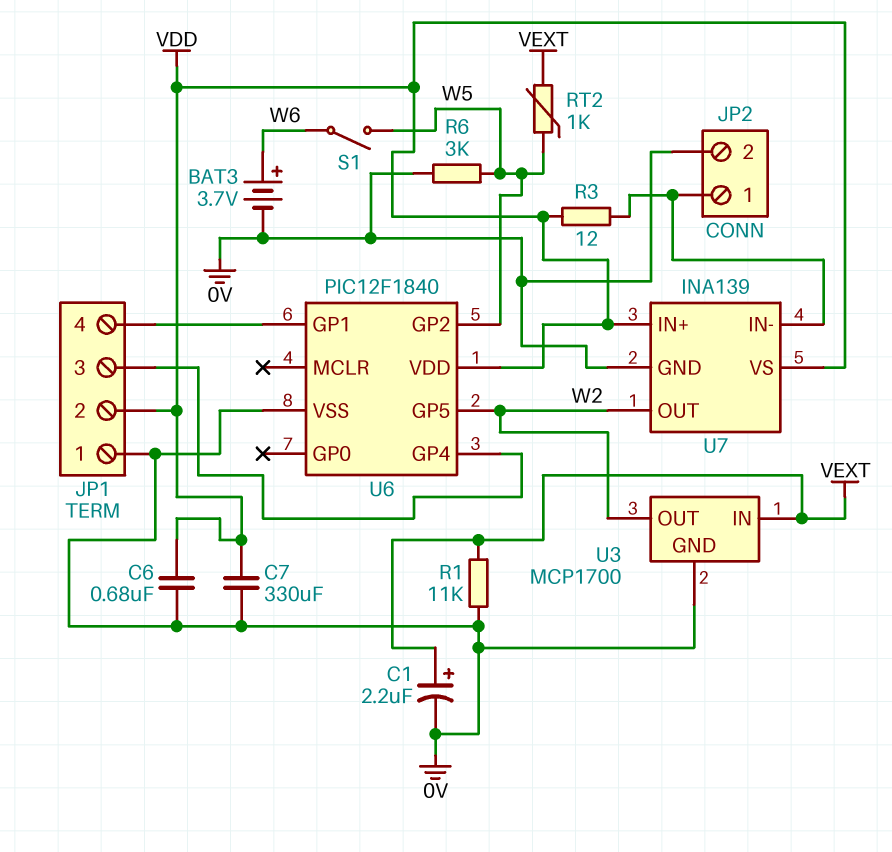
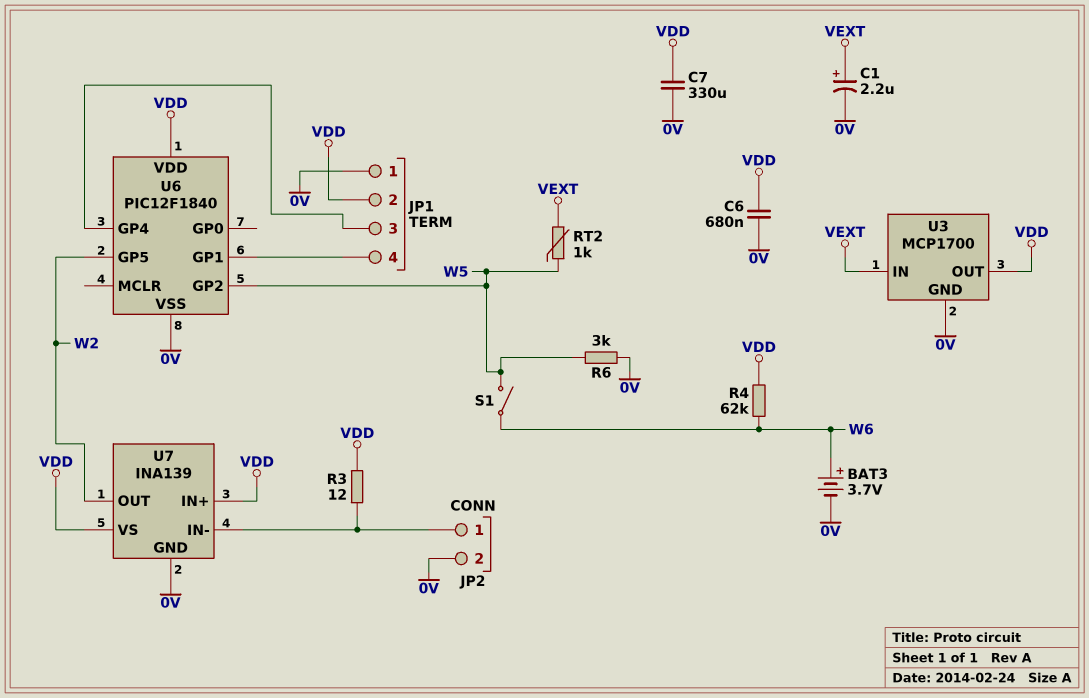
R1: 11k (0V, VEXT) -> none
R4: none -> 62k (VDD, W6)
U3 pin OUT: W2 -> VDD

